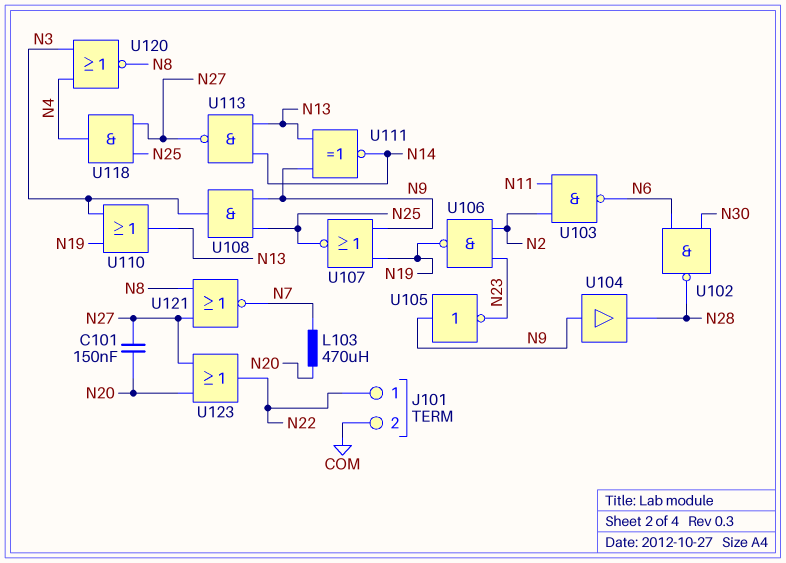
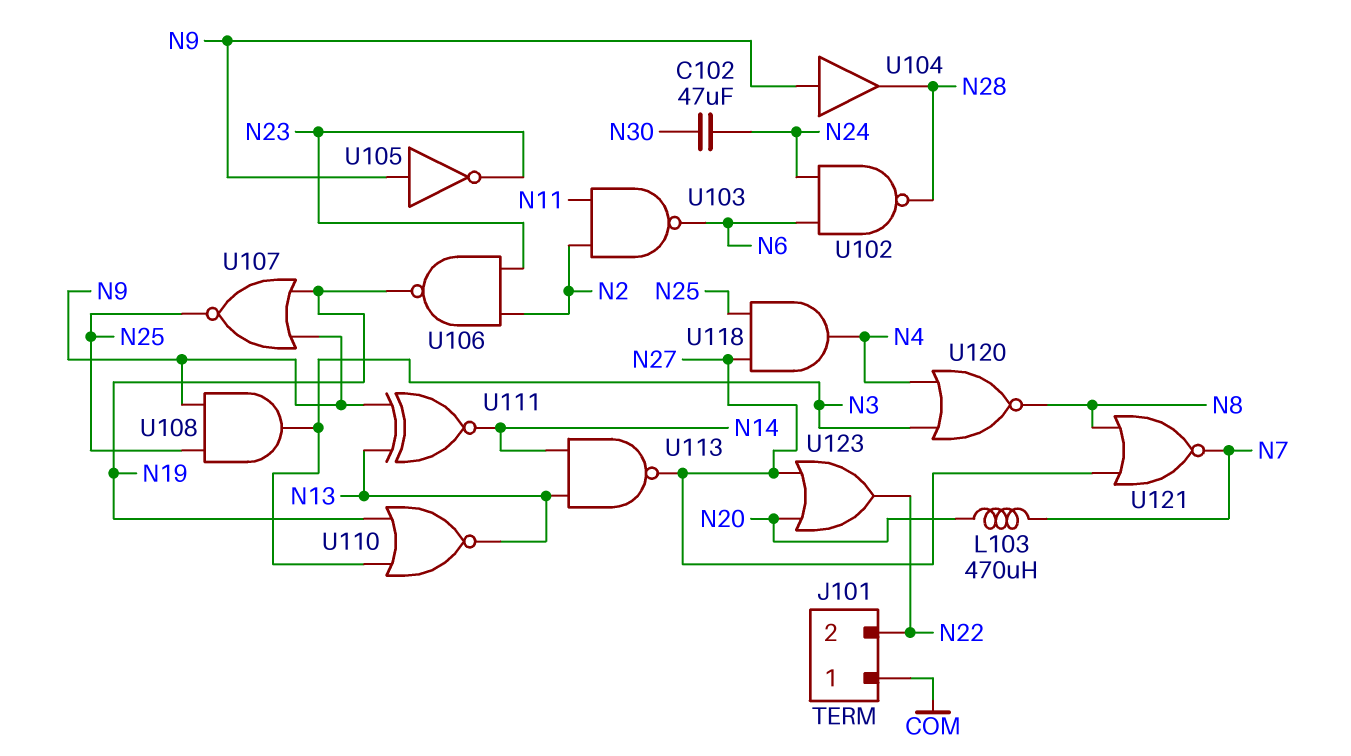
C101: 150nF (N20, N27) -> none
C102: none -> 47uF (N24, N30)
J101 pin 1: N22 -> COM
J101 pin 2: COM -> N22
U102: NAND (in N6, in N30, out N28) -> NAND (in N6, in N24, out N28)
U110: OR (in N3, in N19, out N13) -> NOR (in N3, in N19, out N13)

